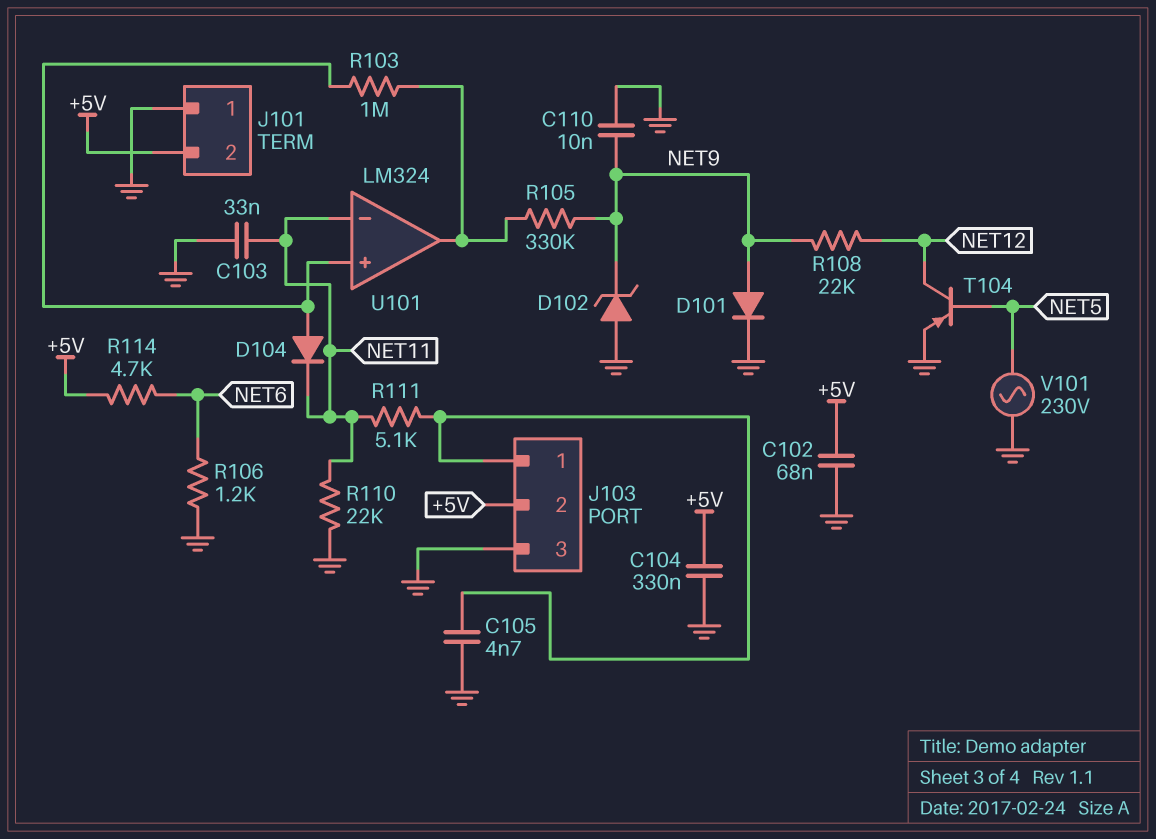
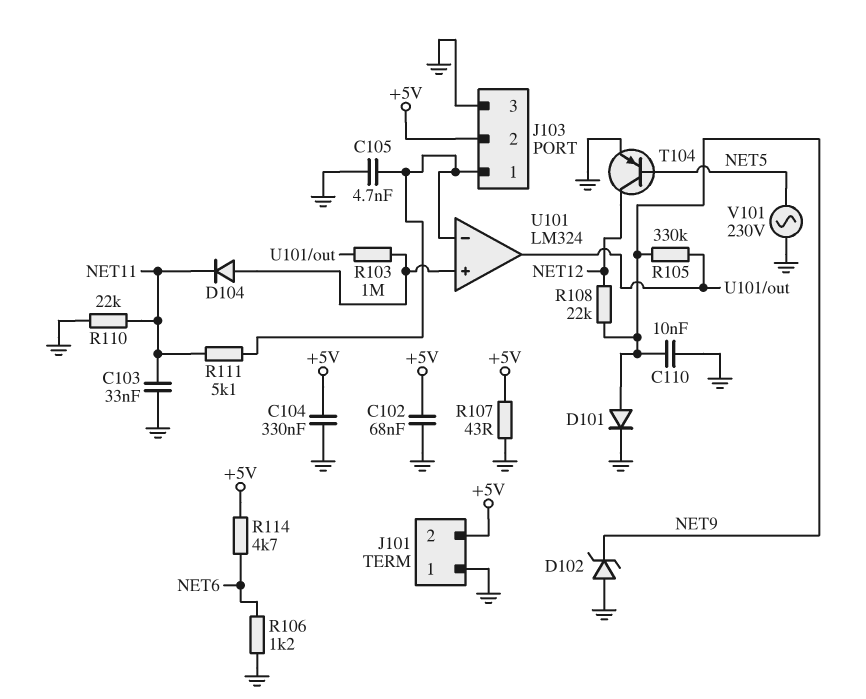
R107: none -> 43 (+5V, GND)
U101 pin in-: NET11 -> J103/1

